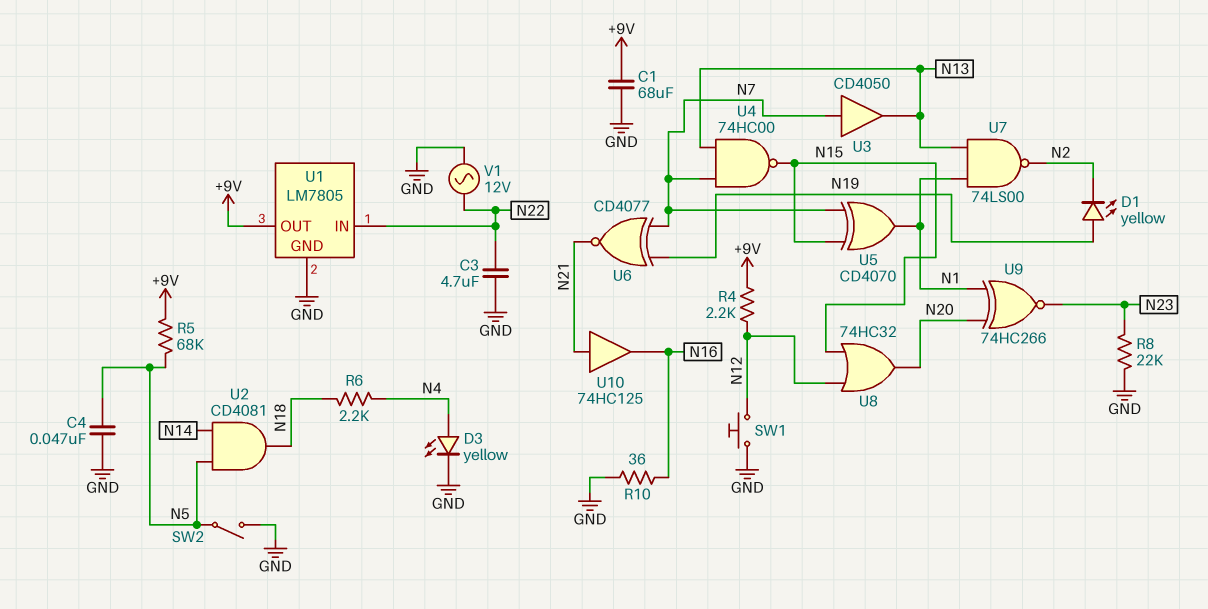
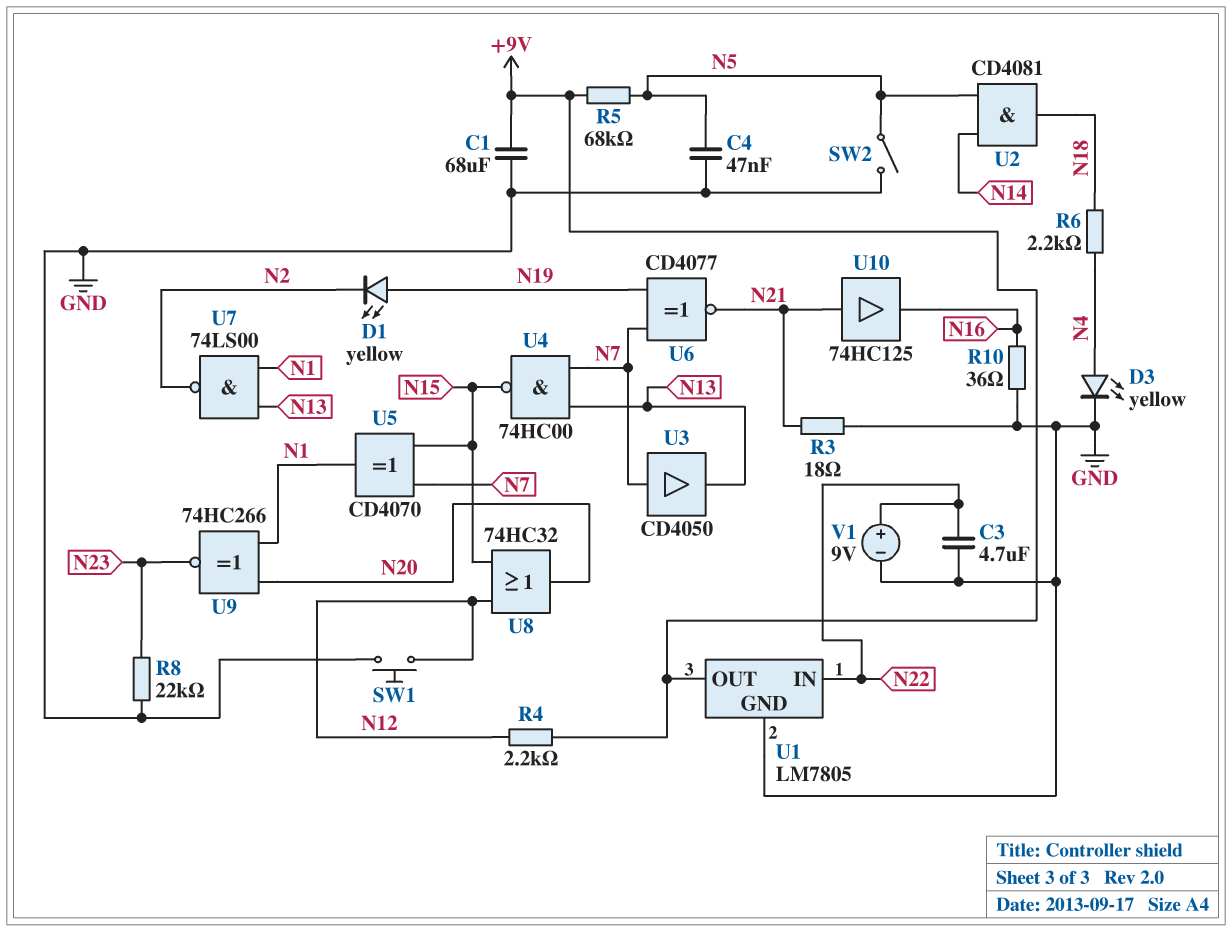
R3: none -> 18 (GND, N21)
V1: AC 12V (GND, N22) -> 9V (plus N22, minus GND)

